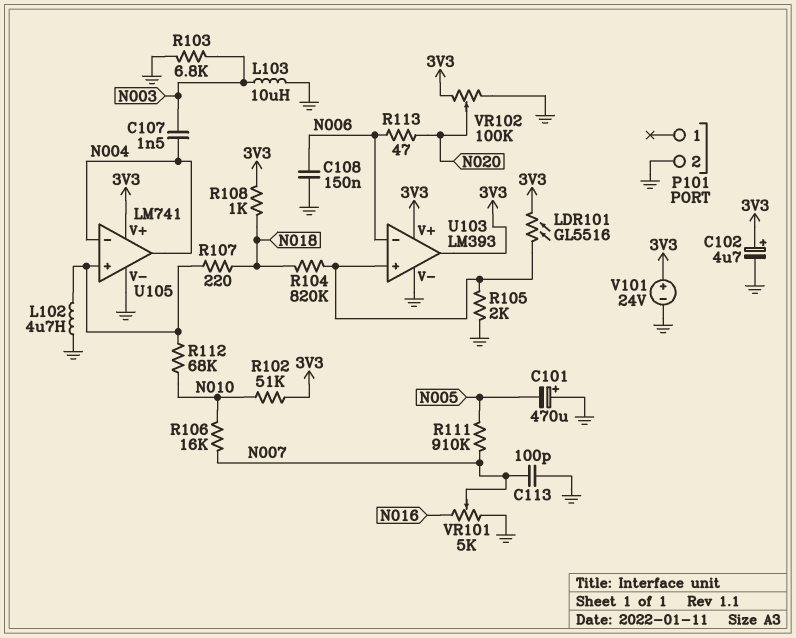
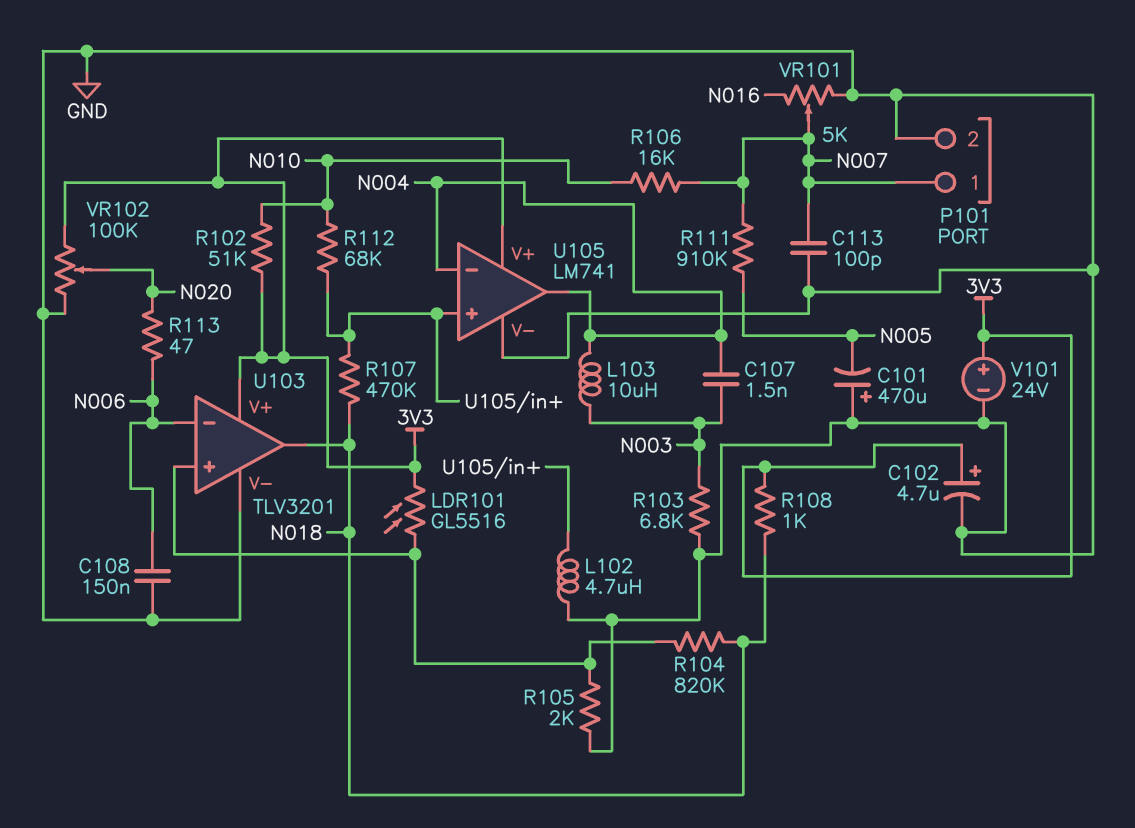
L103: 10uH (GND, N003) -> 10uH (N003, N004)
P101 pin 1: none -> N007
R107: 220 (N018, U105/in+) -> 470k (N018, U105/in+)
U103: LM393 -> TLV3201
U103 pin out: 3V3 -> N018

